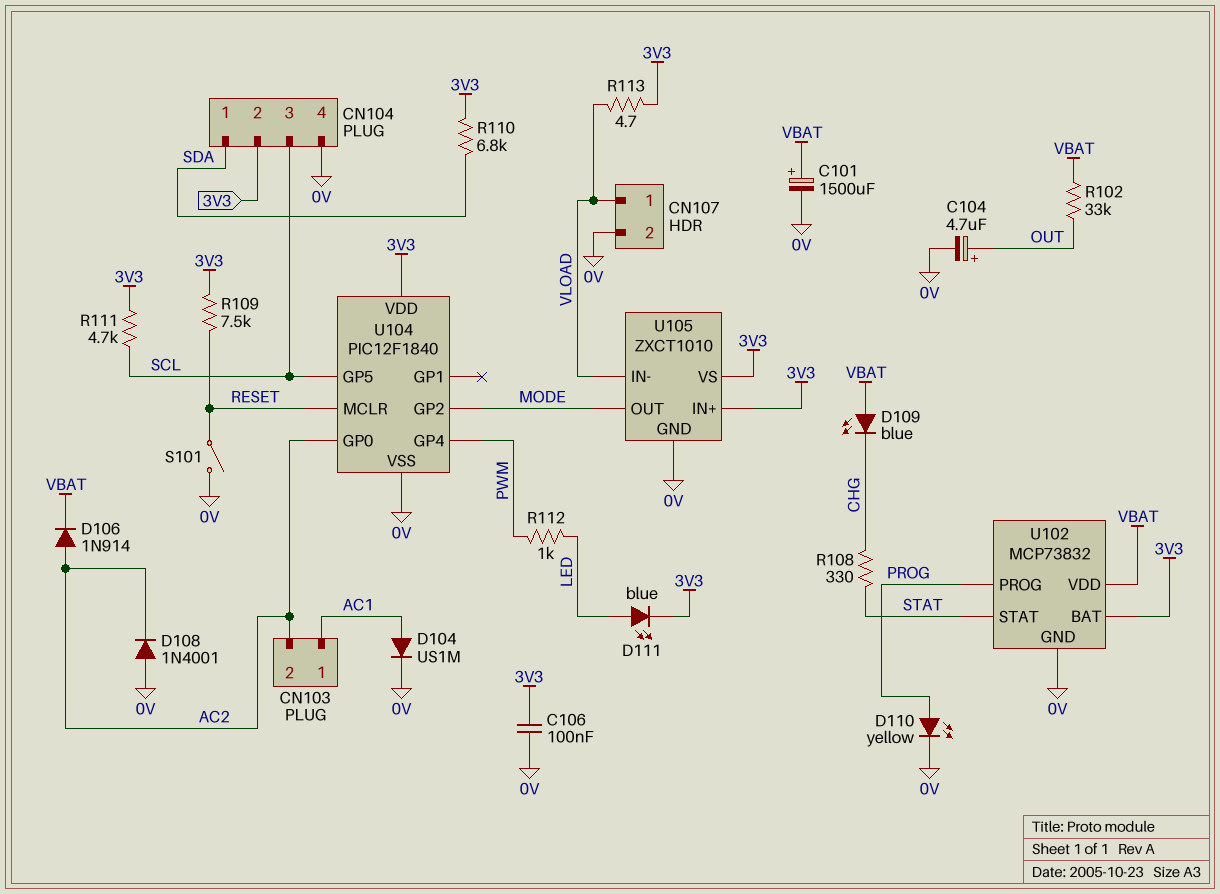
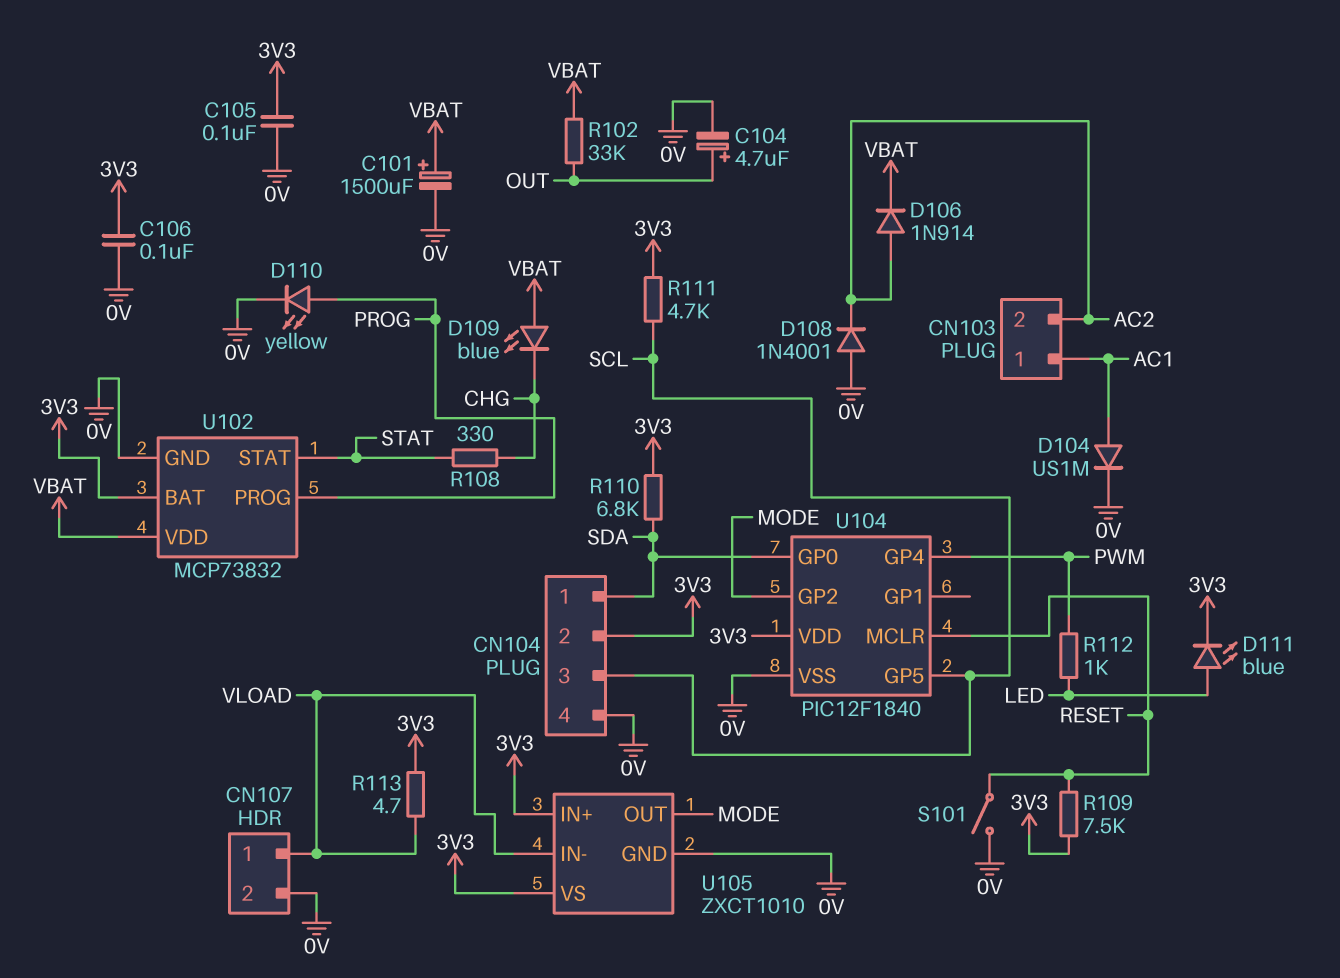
C105: none -> 100nF (0V, 3V3)
U104 pin GP0: AC2 -> SDA

